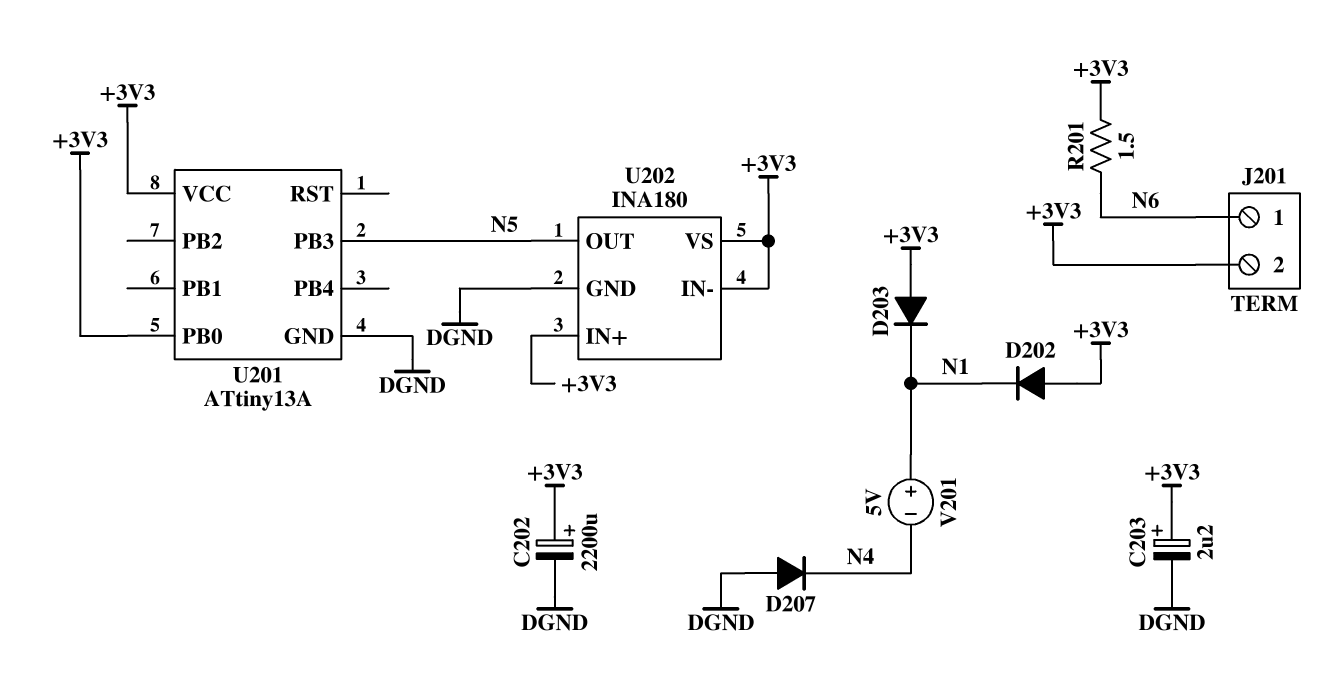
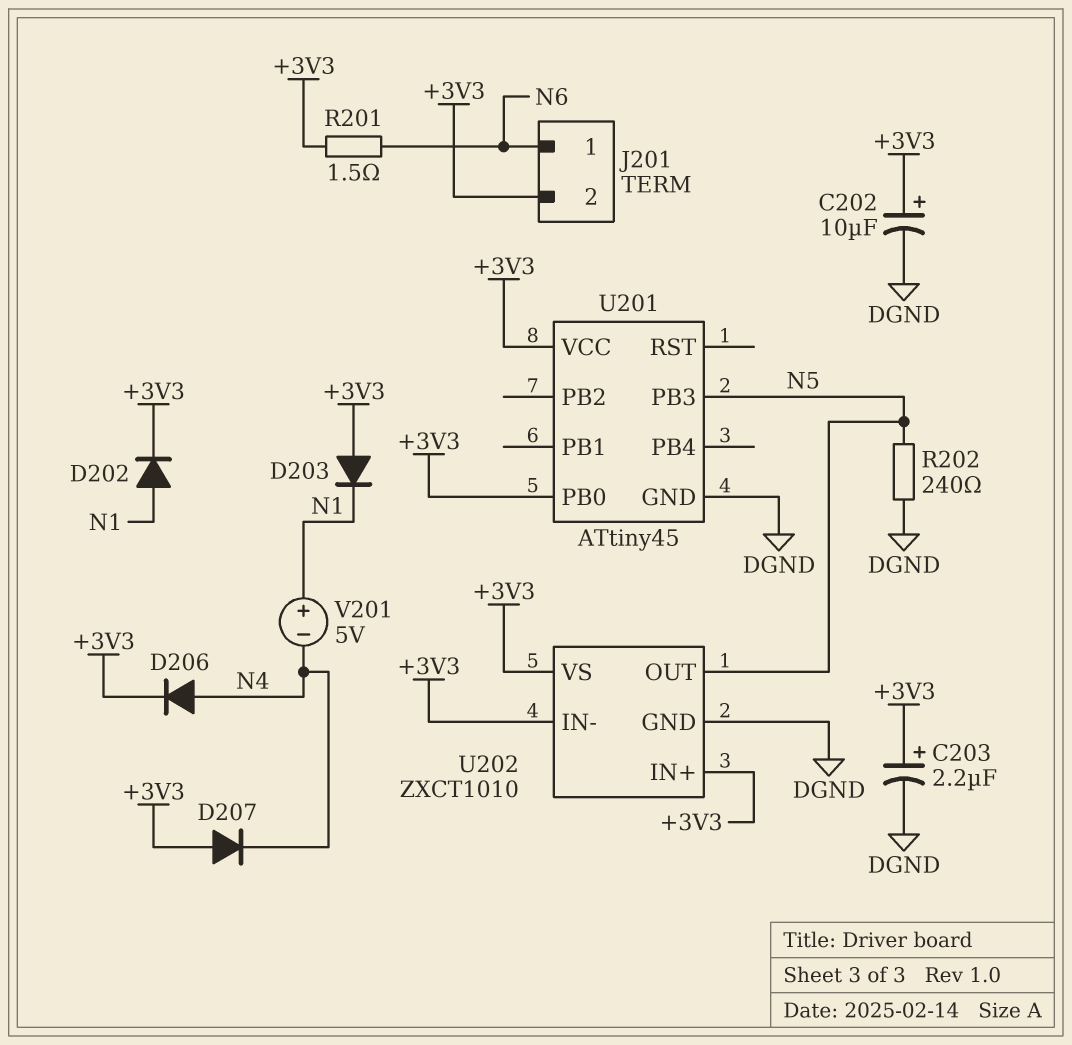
C202: 2200uF (plus +3V3, minus DGND) -> 10uF (plus +3V3, minus DGND)
D202: diode (A +3V3, K N1) -> diode (A N1, K +3V3)
D206: none -> diode (A N4, K +3V3)
D207: diode (A DGND, K N4) -> diode (A +3V3, K N4)
R202: none -> 240 (DGND, N5)
U201: ATtiny13A -> ATtiny45
U202: INA180 -> ZXCT1010

